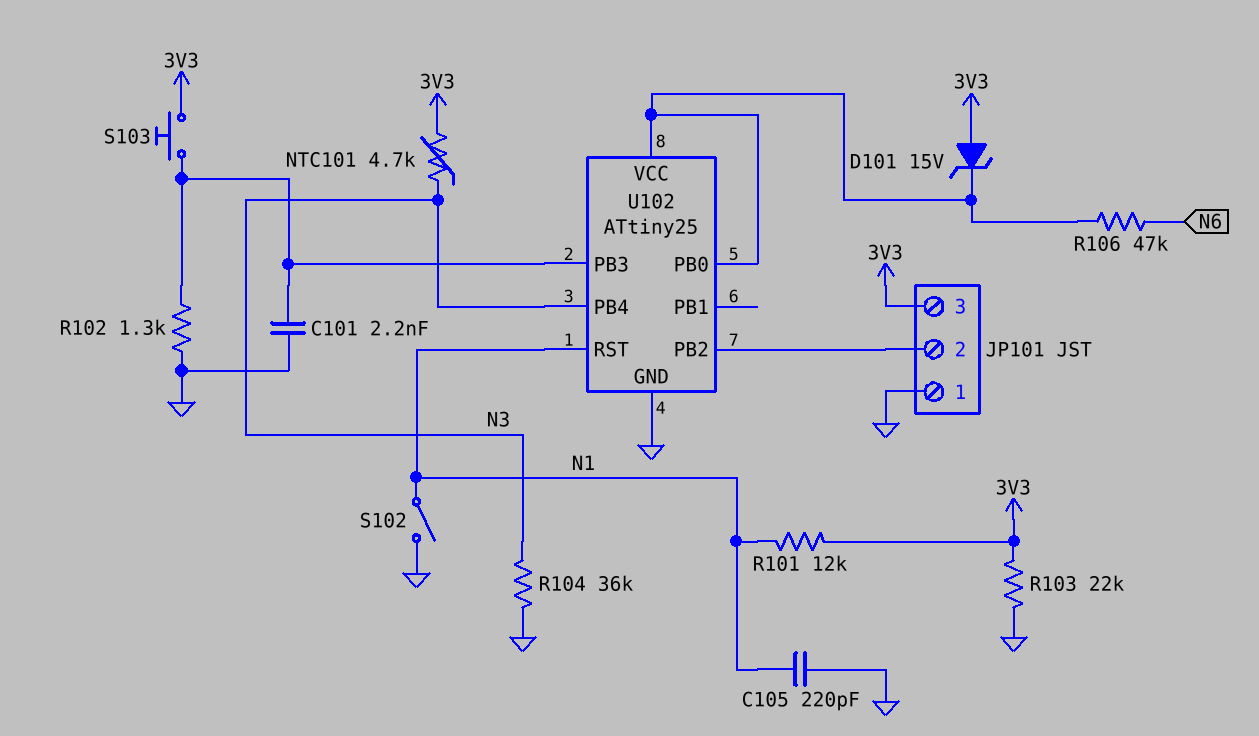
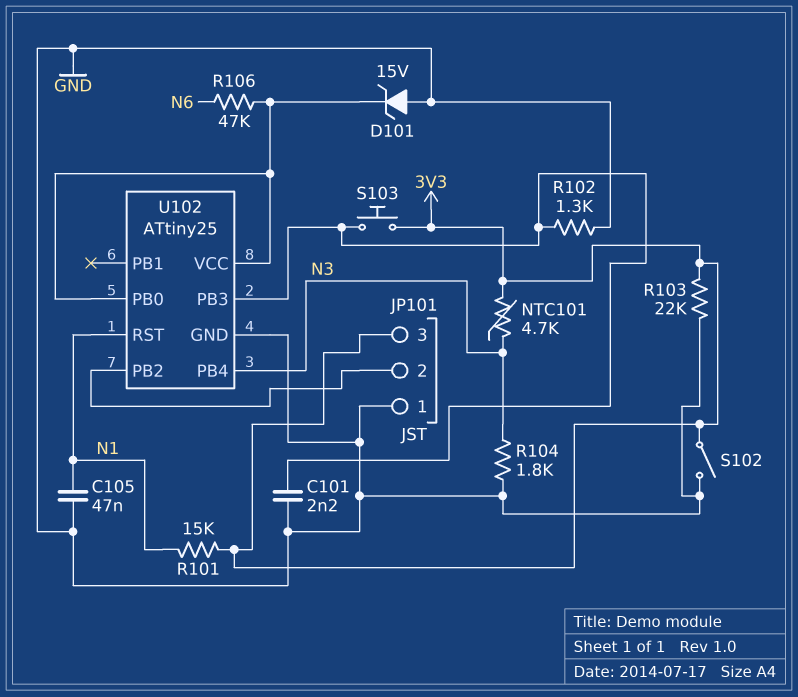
C105: 220pF (GND, N1) -> 47nF (GND, N1)
D101: zener 15V (A 3V3, K U102/PB0) -> zener 15V (A GND, K U102/PB0)
R101: 12k (3V3, N1) -> 15k (3V3, N1)
R104: 36k (GND, N3) -> 1.8k (GND, N3)
S102: switch (GND, N1) -> switch (3V3, GND)

